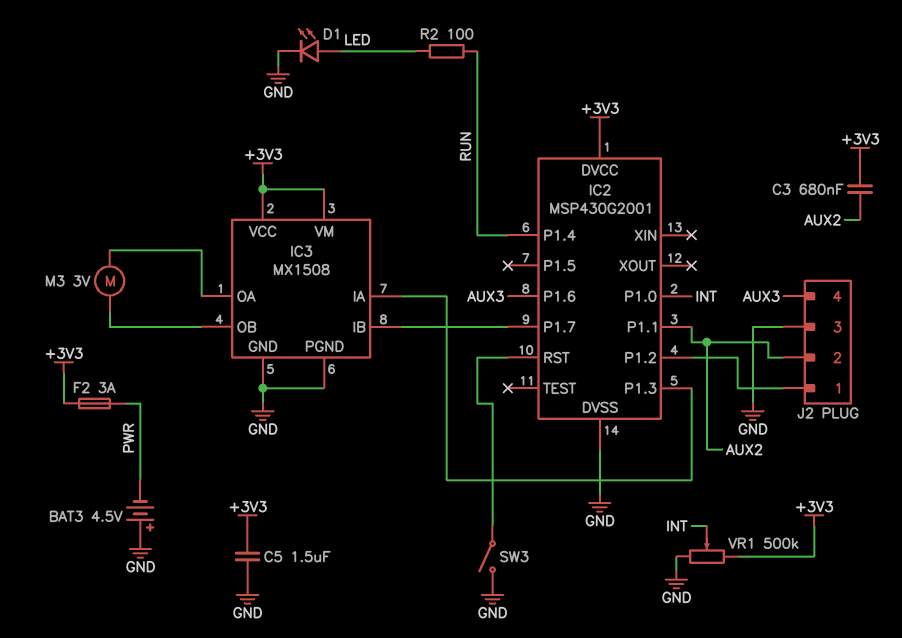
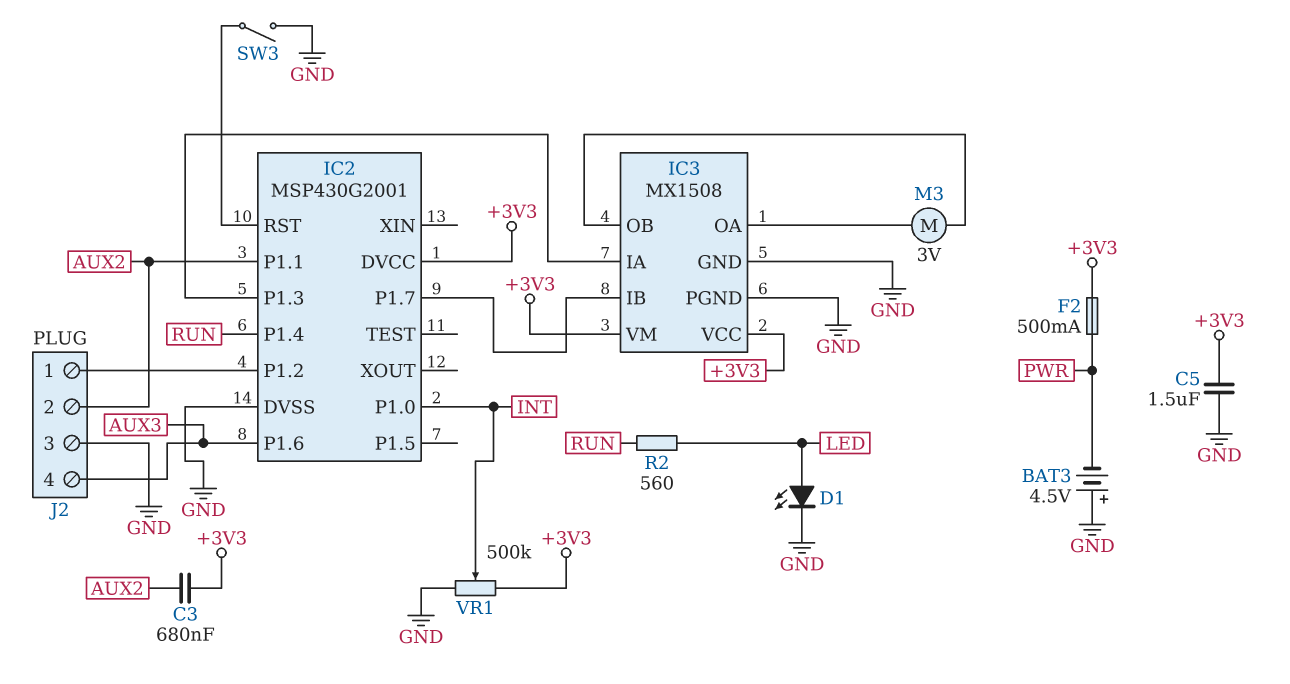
F2: 3A (+3V3, PWR) -> 500mA (+3V3, PWR)
R2: 100 (LED, RUN) -> 560 (LED, RUN)

